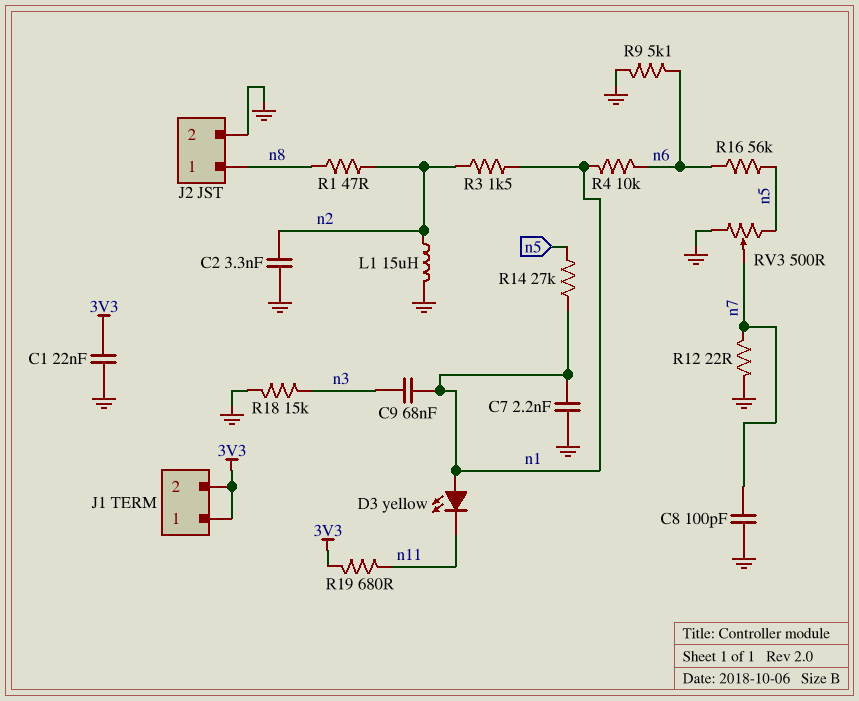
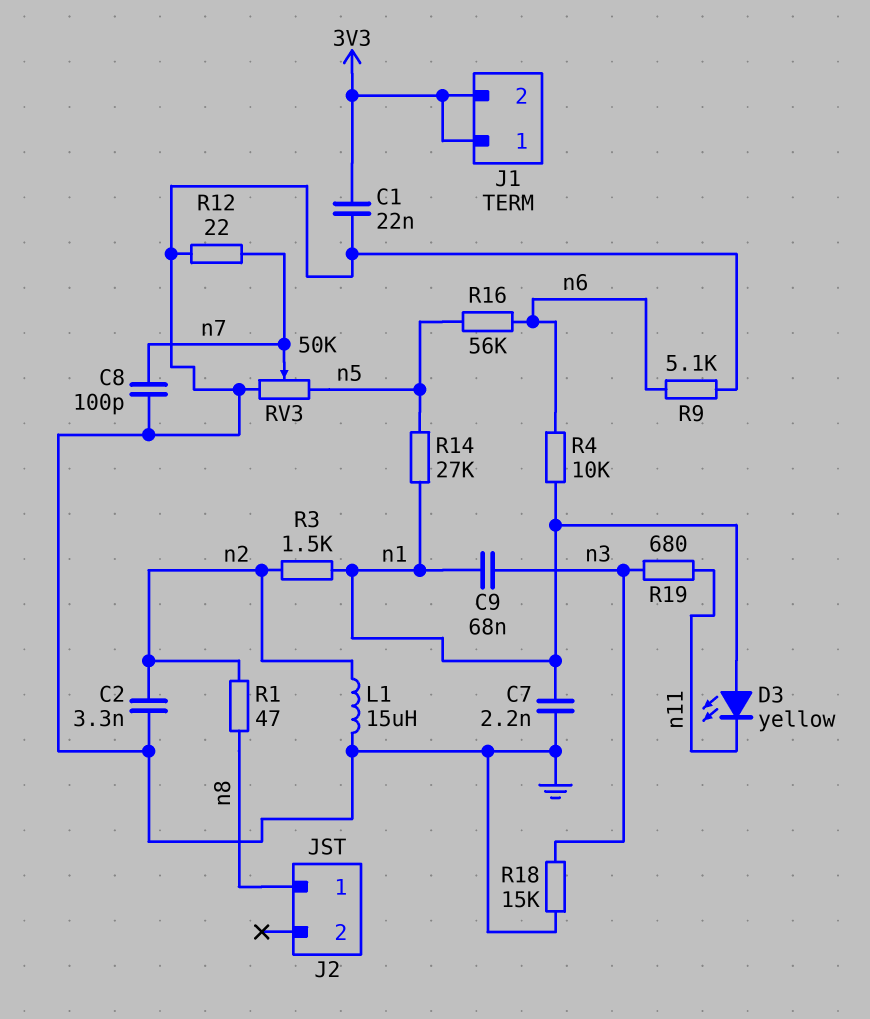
J2 pin 2: GND -> none
R19: 680 (3V3, n11) -> 680 (n3, n11)
RV3: 500 (GND, n5, wiper n7) -> 50k (GND, n5, wiper n7)

